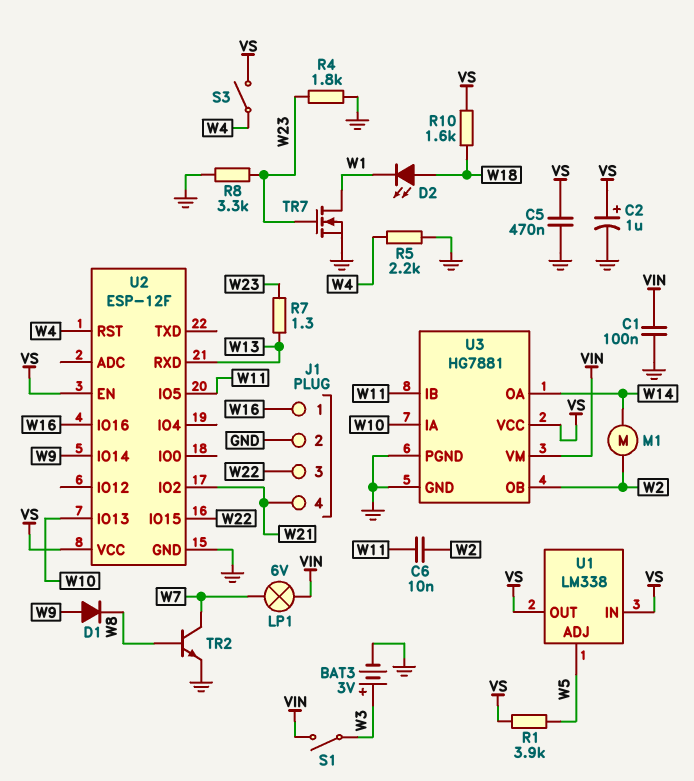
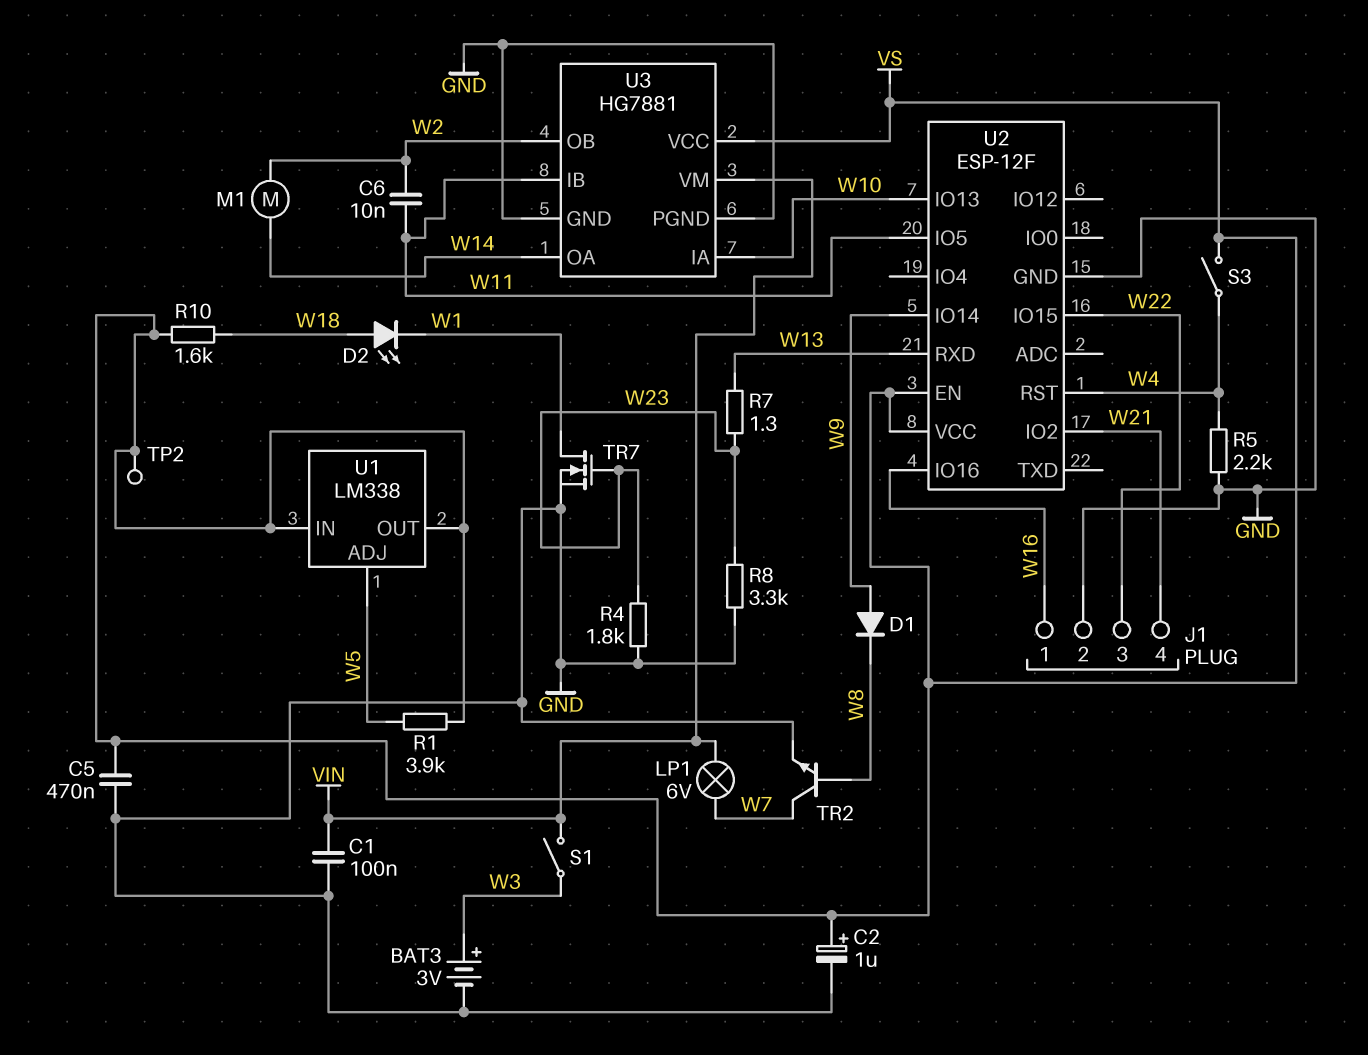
TP2: none -> test point (VS)

